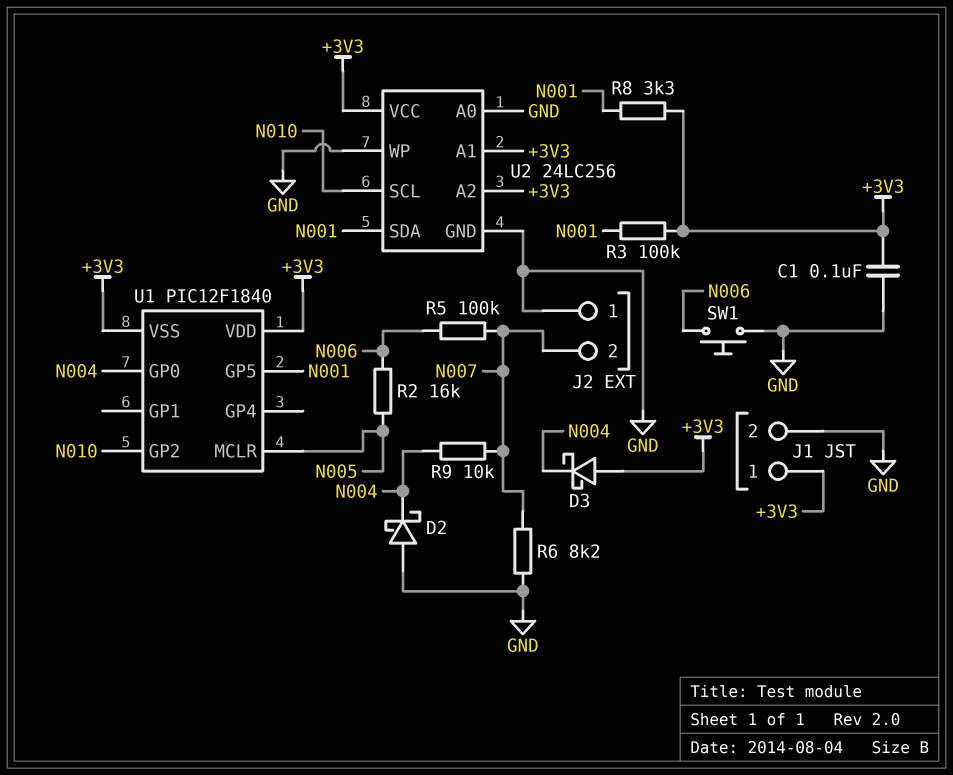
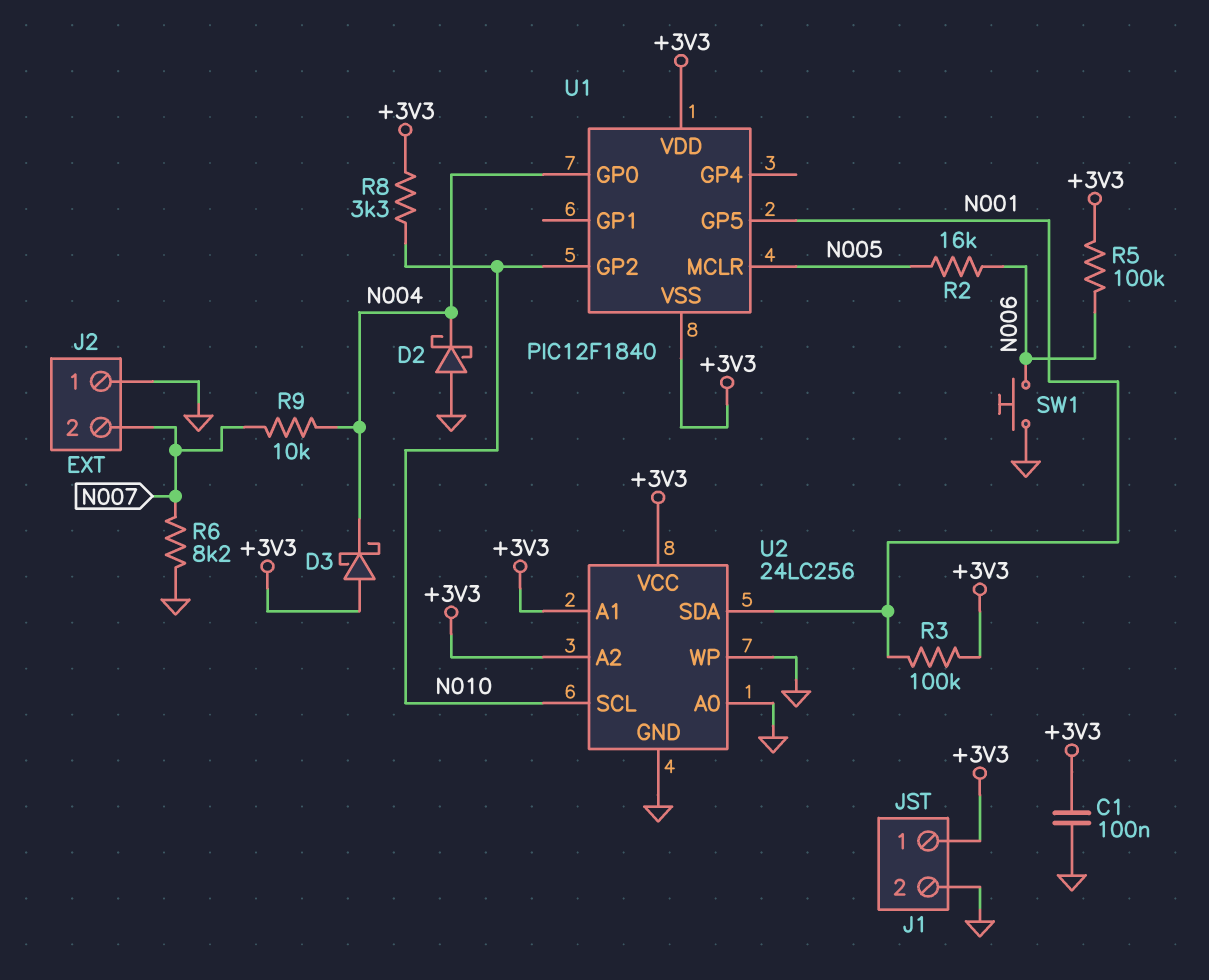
R5: 100k (N006, N007) -> 100k (+3V3, N006)
R8: 3.3k (+3V3, N001) -> 3.3k (+3V3, N010)

